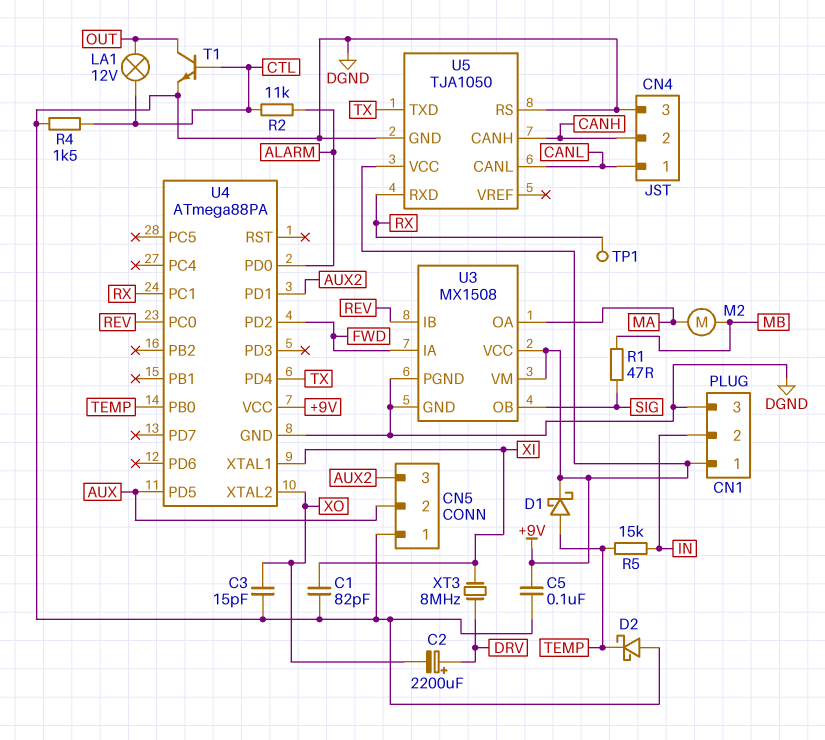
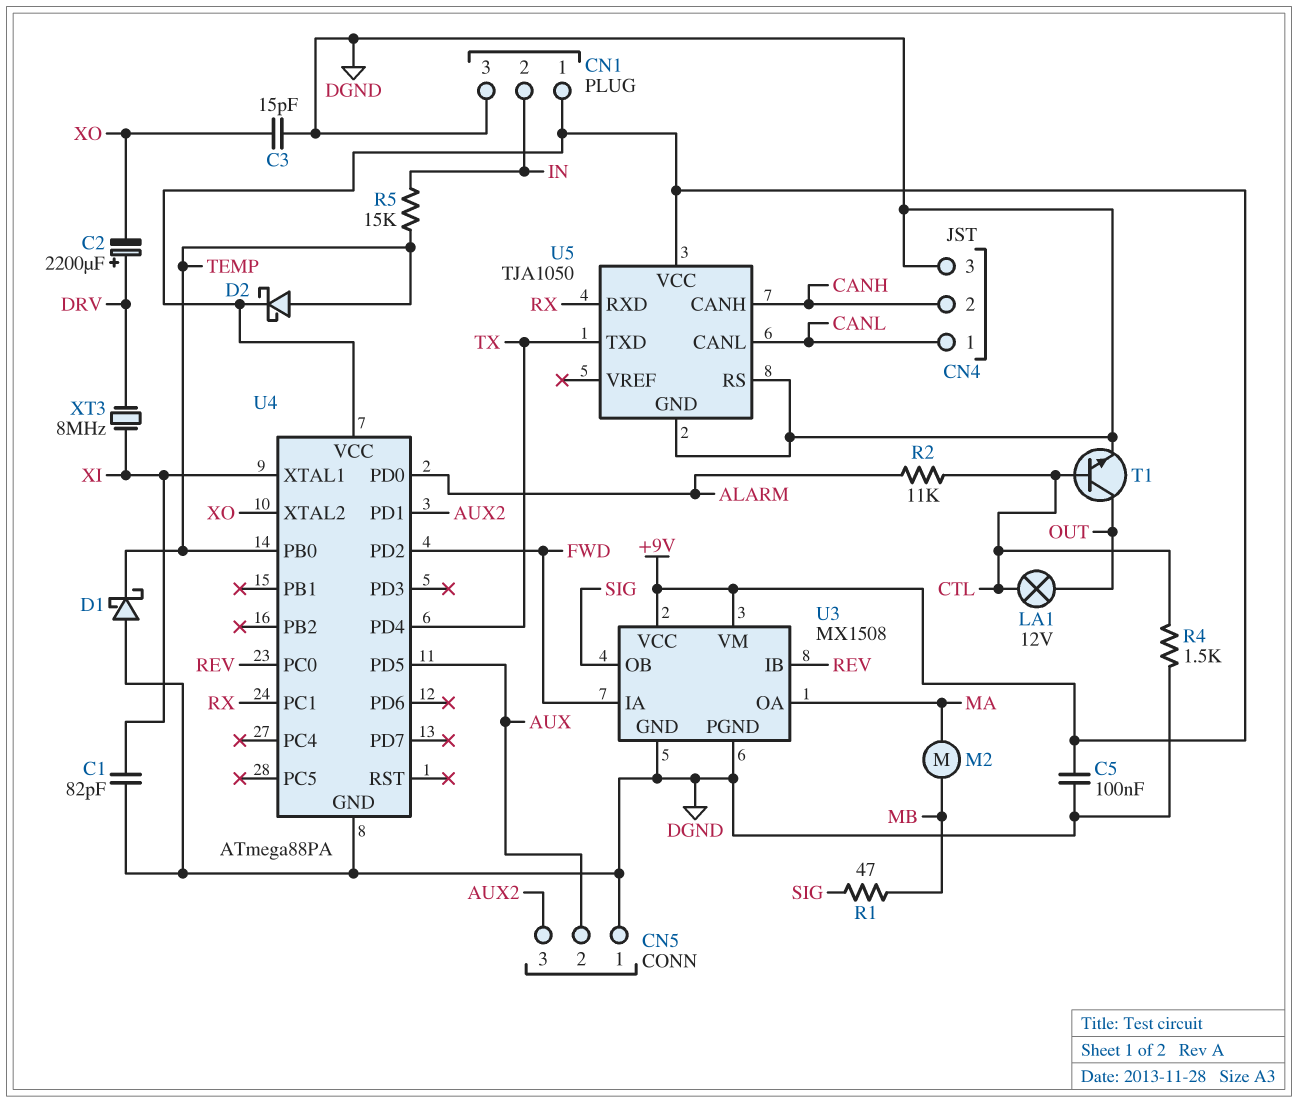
D1: schottky (A TEMP, K +9V) -> schottky (A DGND, K TEMP)
D2: schottky (A DGND, K TEMP) -> schottky (A TEMP, K +9V)
TP1: test point (RX) -> none

